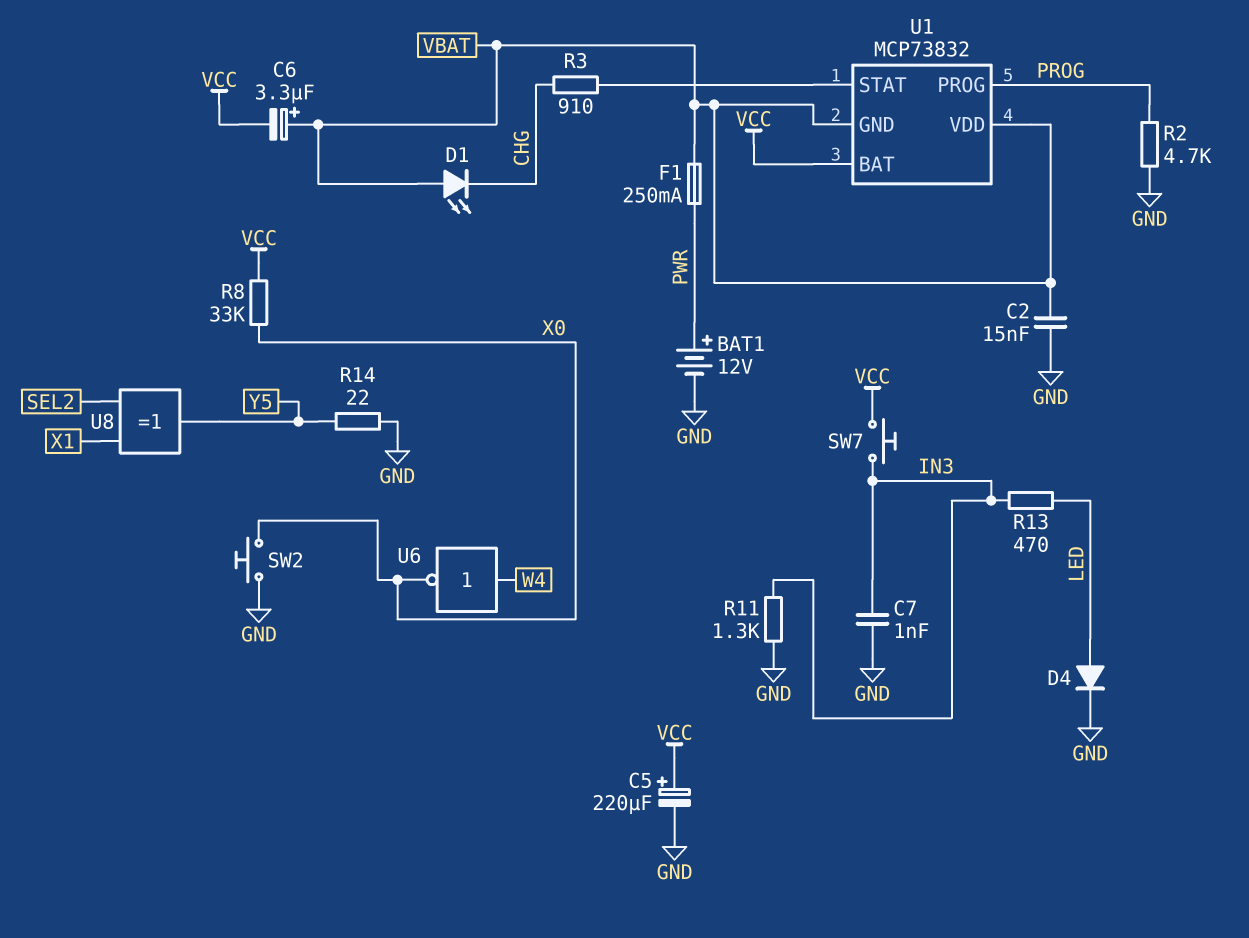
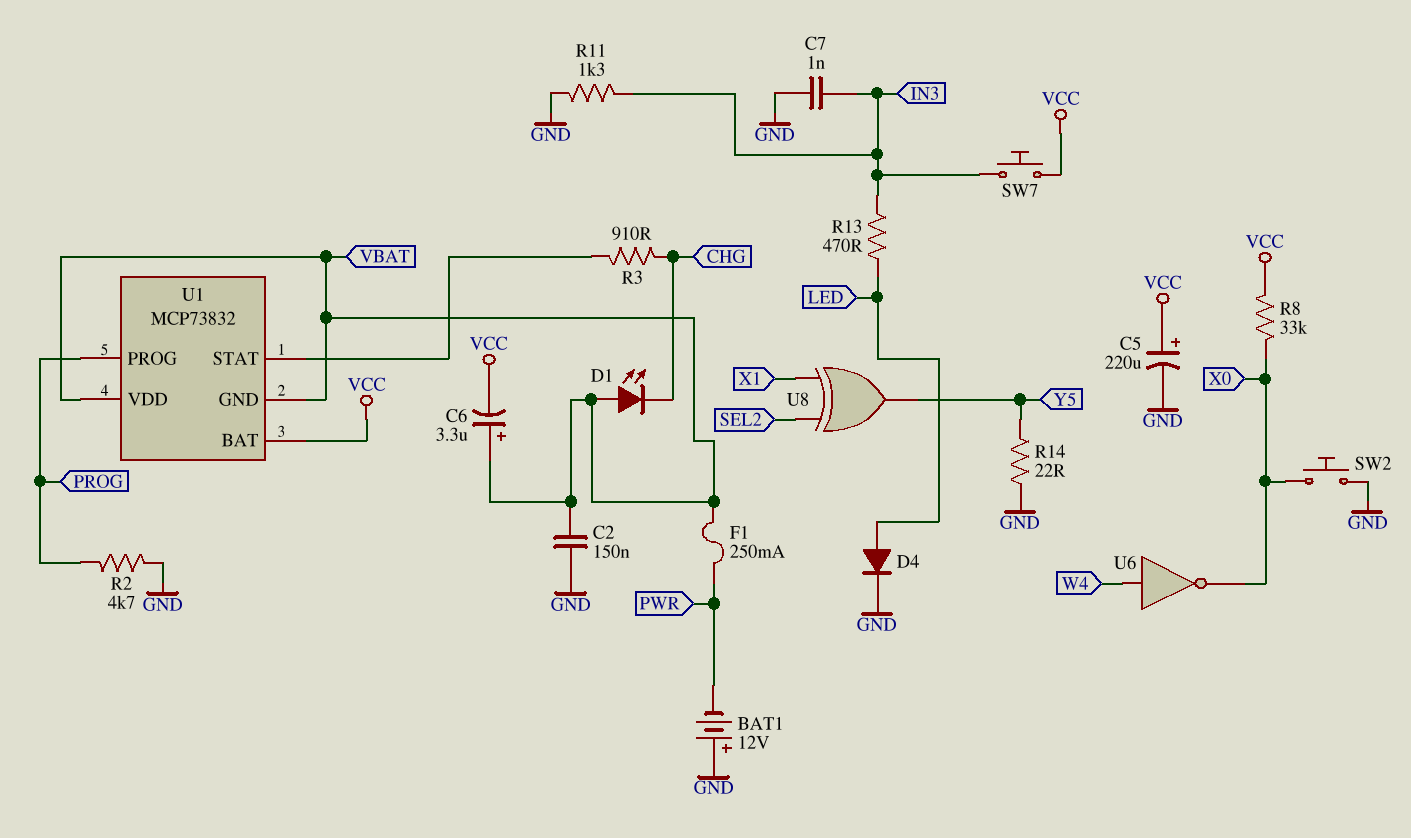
BAT1: 12V (plus PWR, minus GND) -> 12V (plus GND, minus PWR)
C2: 15nF (GND, VBAT) -> 150nF (GND, VBAT)

